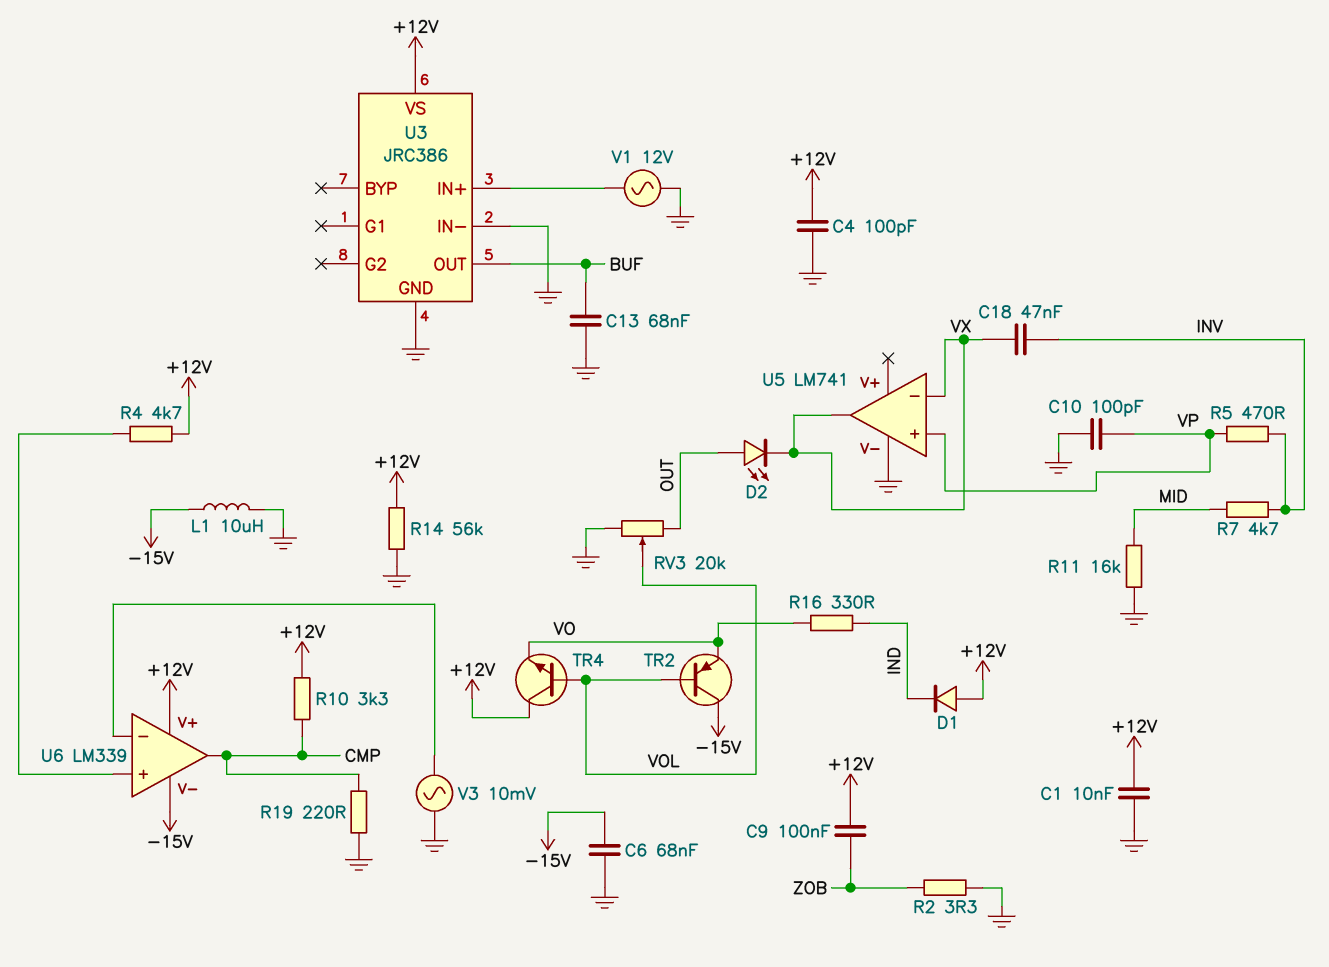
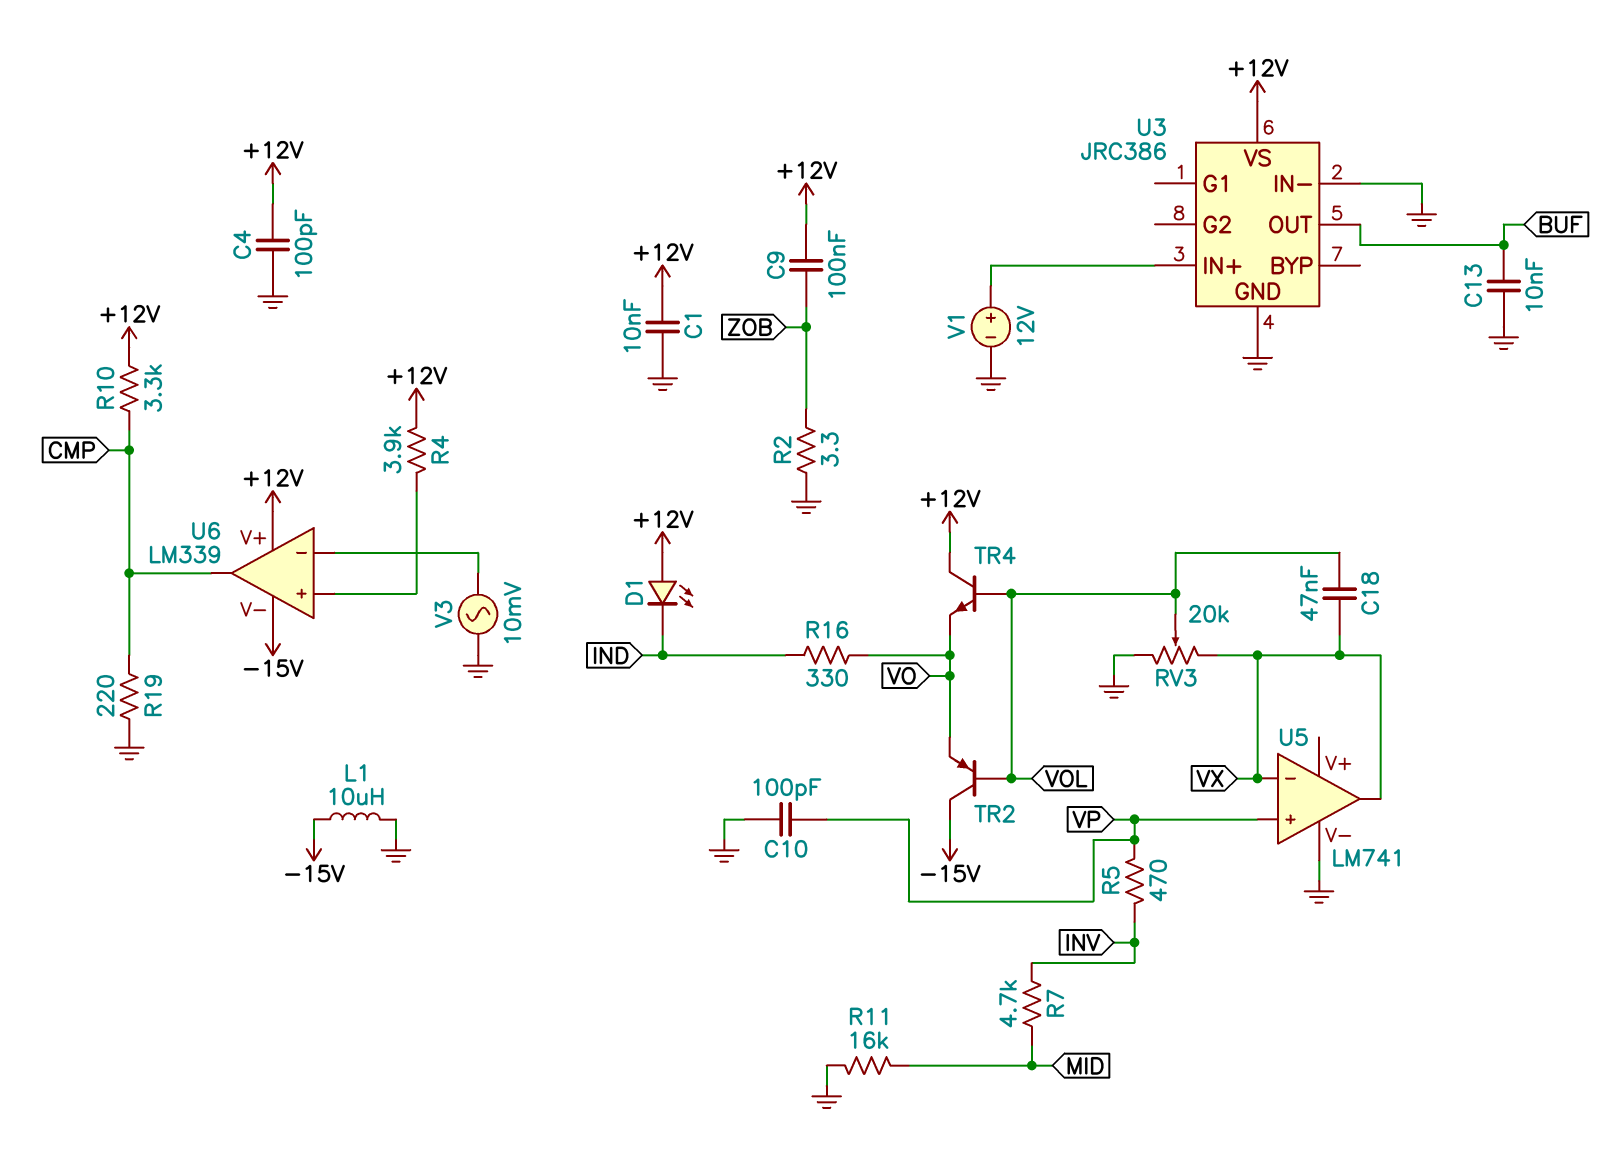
C6: 68nF (-15V, GND) -> none
C13: 68nF (BUF, GND) -> 10nF (BUF, GND)
C18: 47nF (INV, VX) -> 47nF (VOL, VX)
D1: diode (A +12V, K IND) -> LED (A +12V, K IND)
D2: LED (A OUT, K VX) -> none
R4: 4.7k (+12V, U6/in+) -> 3.9k (+12V, U6/in+)
R14: 56k (+12V, GND) -> none
RV3: 20k (GND, OUT, wiper VOL) -> 20k (GND, VX, wiper VOL)
V1: AC 12V (GND, U3/IN+) -> 12V (plus U3/IN+, minus GND)

